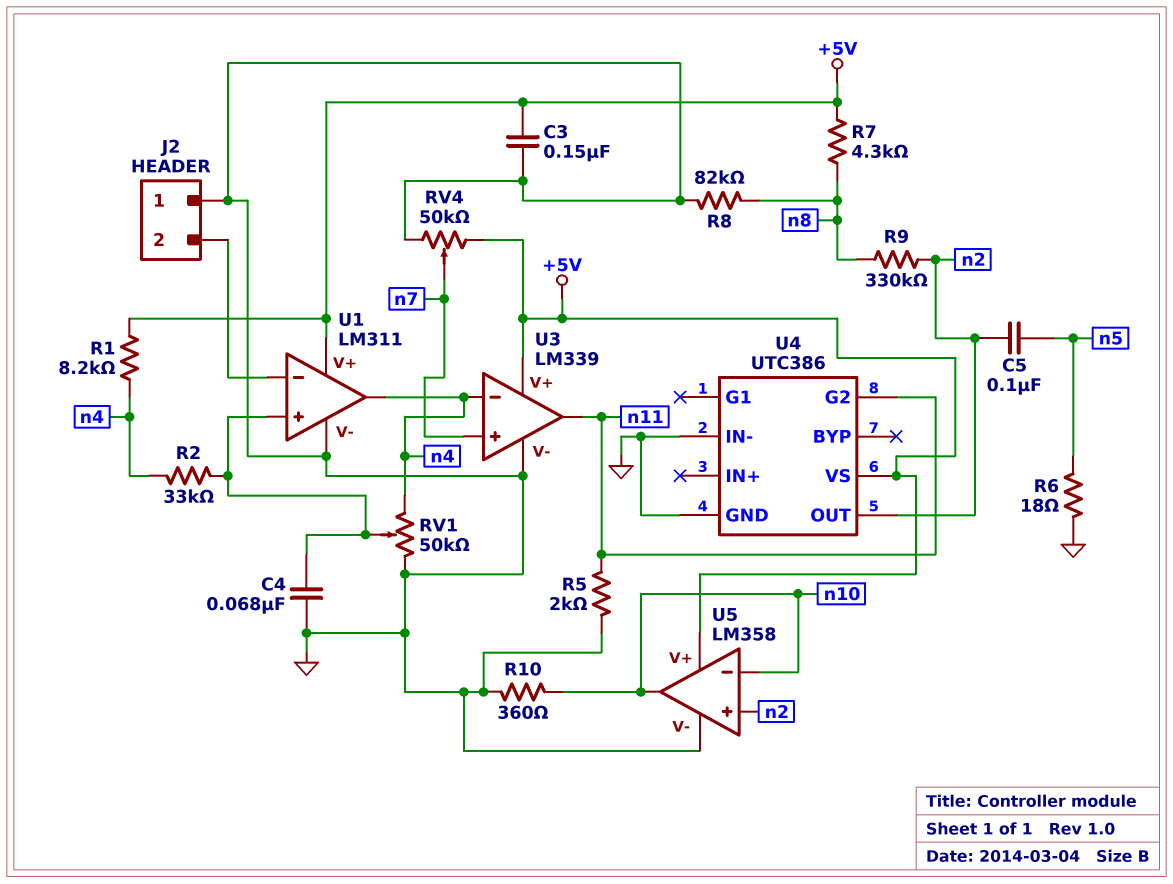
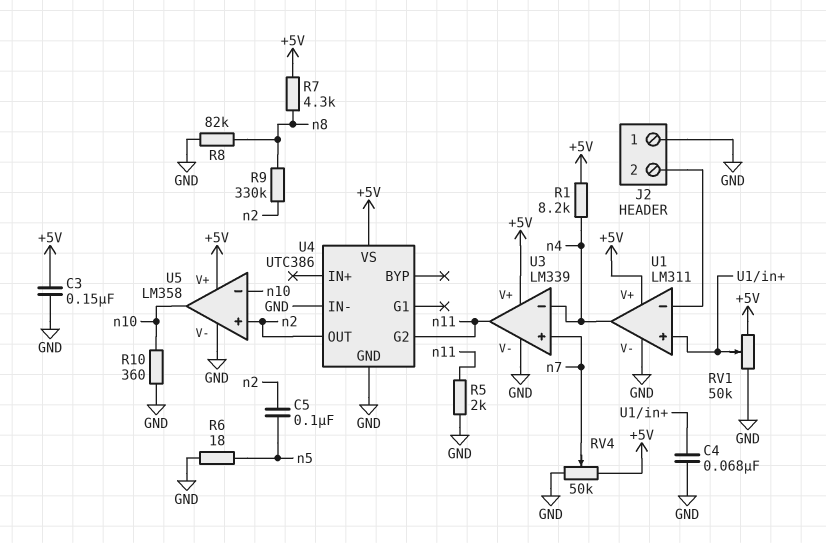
R2: 33k (U1/in+, n4) -> none
RV1: 50k (GND, n4, wiper U1/in+) -> 50k (+5V, GND, wiper U1/in+)

